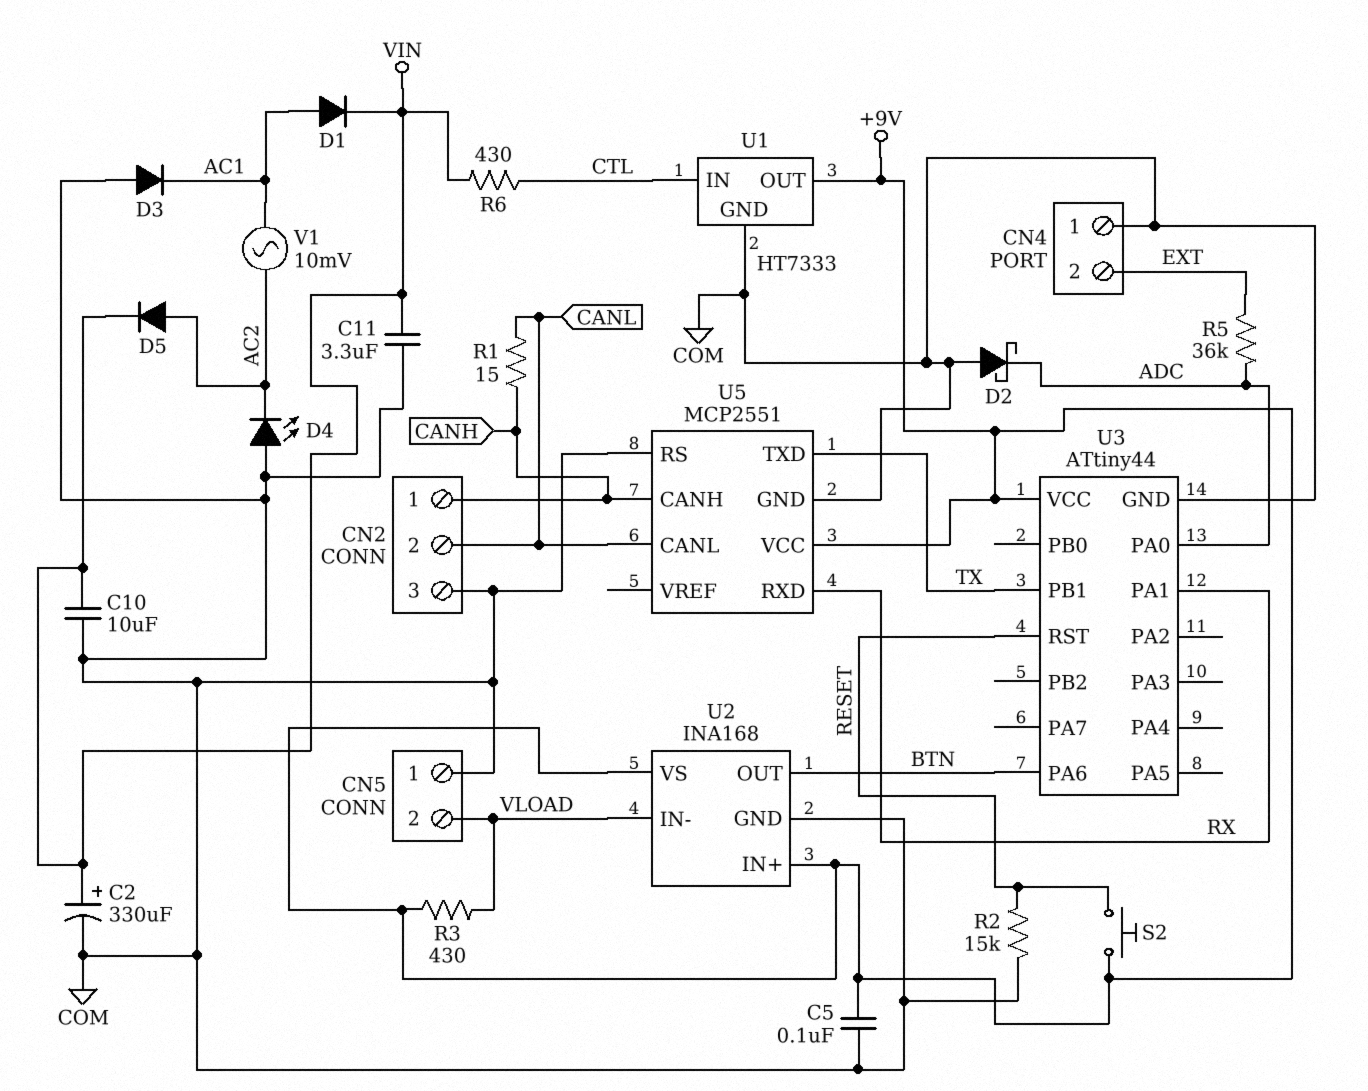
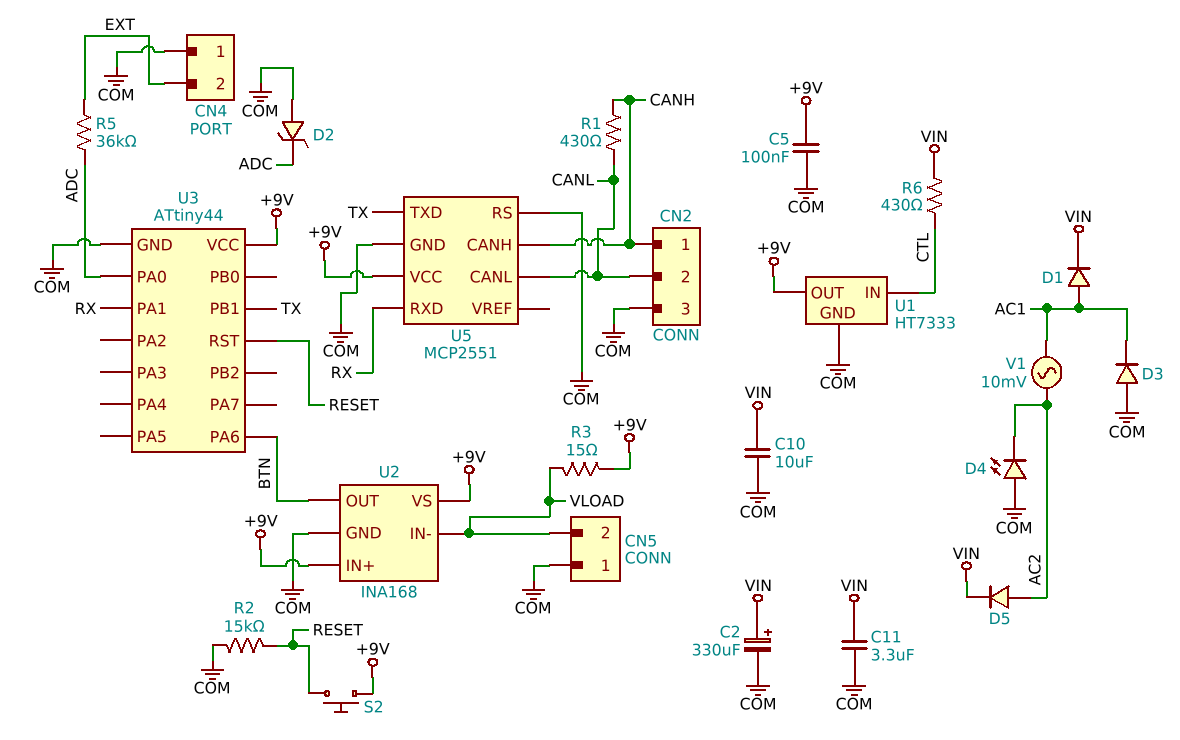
D2: schottky (A COM, K ADC) -> zener (A COM, K ADC)
R1: 15 (CANH, CANL) -> 430 (CANH, CANL)
R3: 430 (+9V, VLOAD) -> 15 (+9V, VLOAD)

